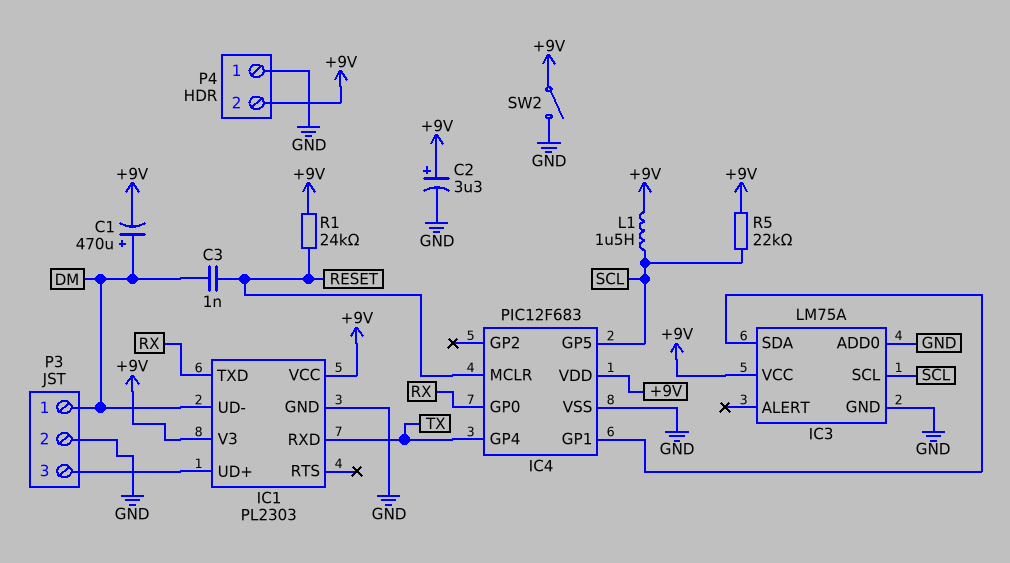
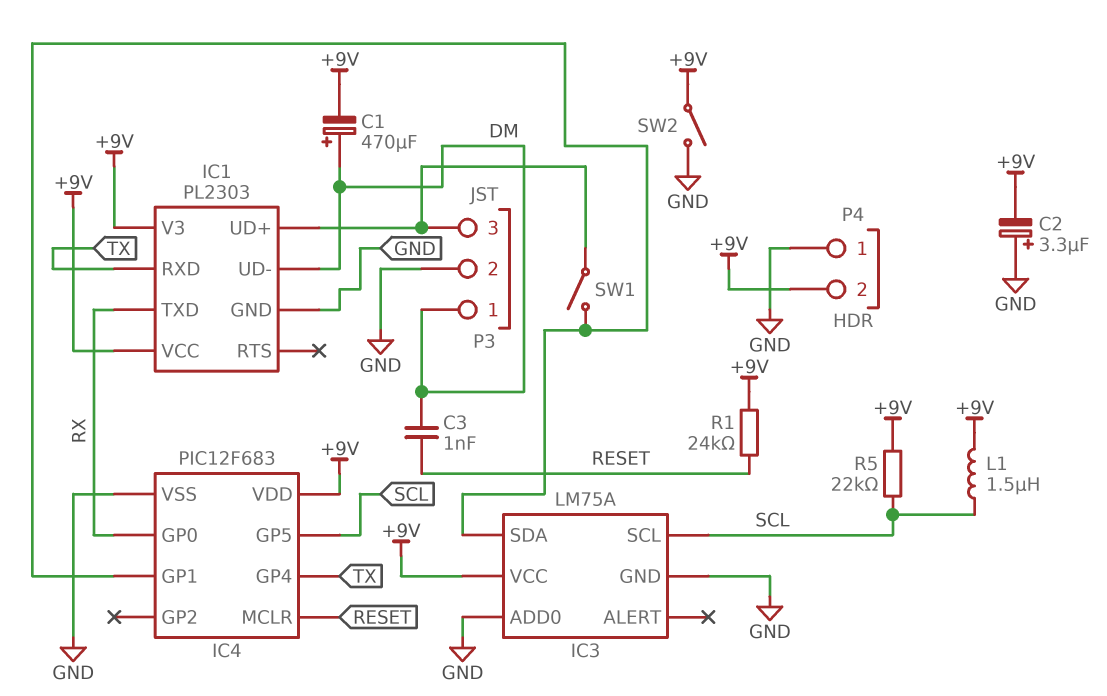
C2: 3.3uF (plus +9V, minus GND) -> 3.3uF (plus GND, minus +9V)
SW1: none -> switch (IC1/UD+, IC3/SDA)

